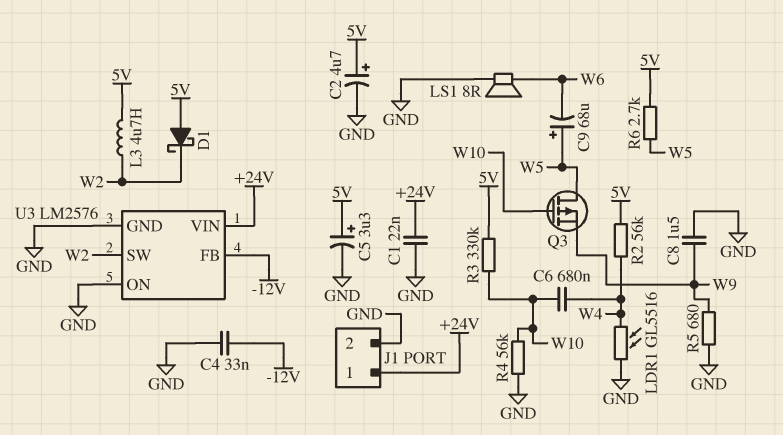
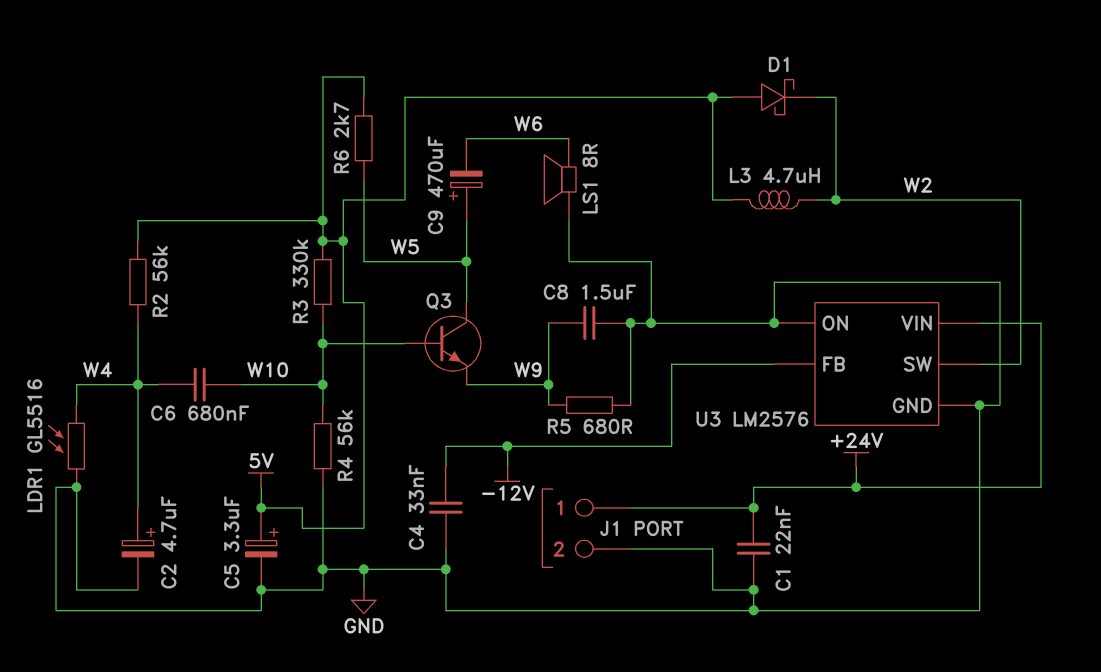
C2: 4.7uF (plus 5V, minus GND) -> 4.7uF (plus W4, minus GND)
C9: 68uF (plus W5, minus W6) -> 470uF (plus W5, minus W6)
Q3: PMOS (G W10, D W5, S W9) -> NPN (B W10, C W5, E W9)

